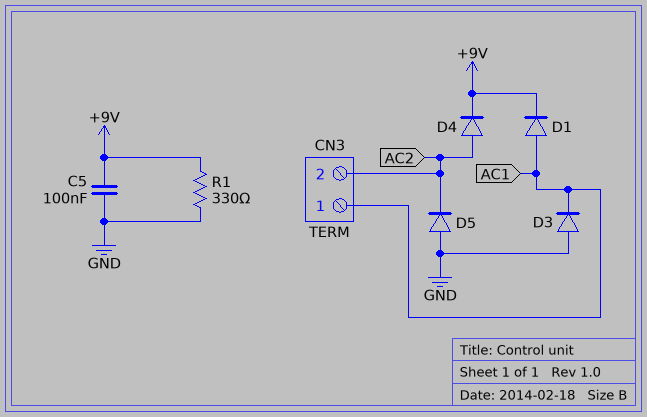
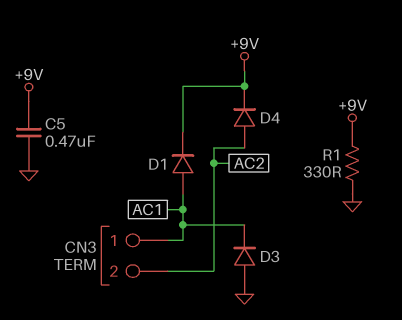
C5: 100nF (+9V, GND) -> 470nF (+9V, GND)
D5: diode (A GND, K AC2) -> none

